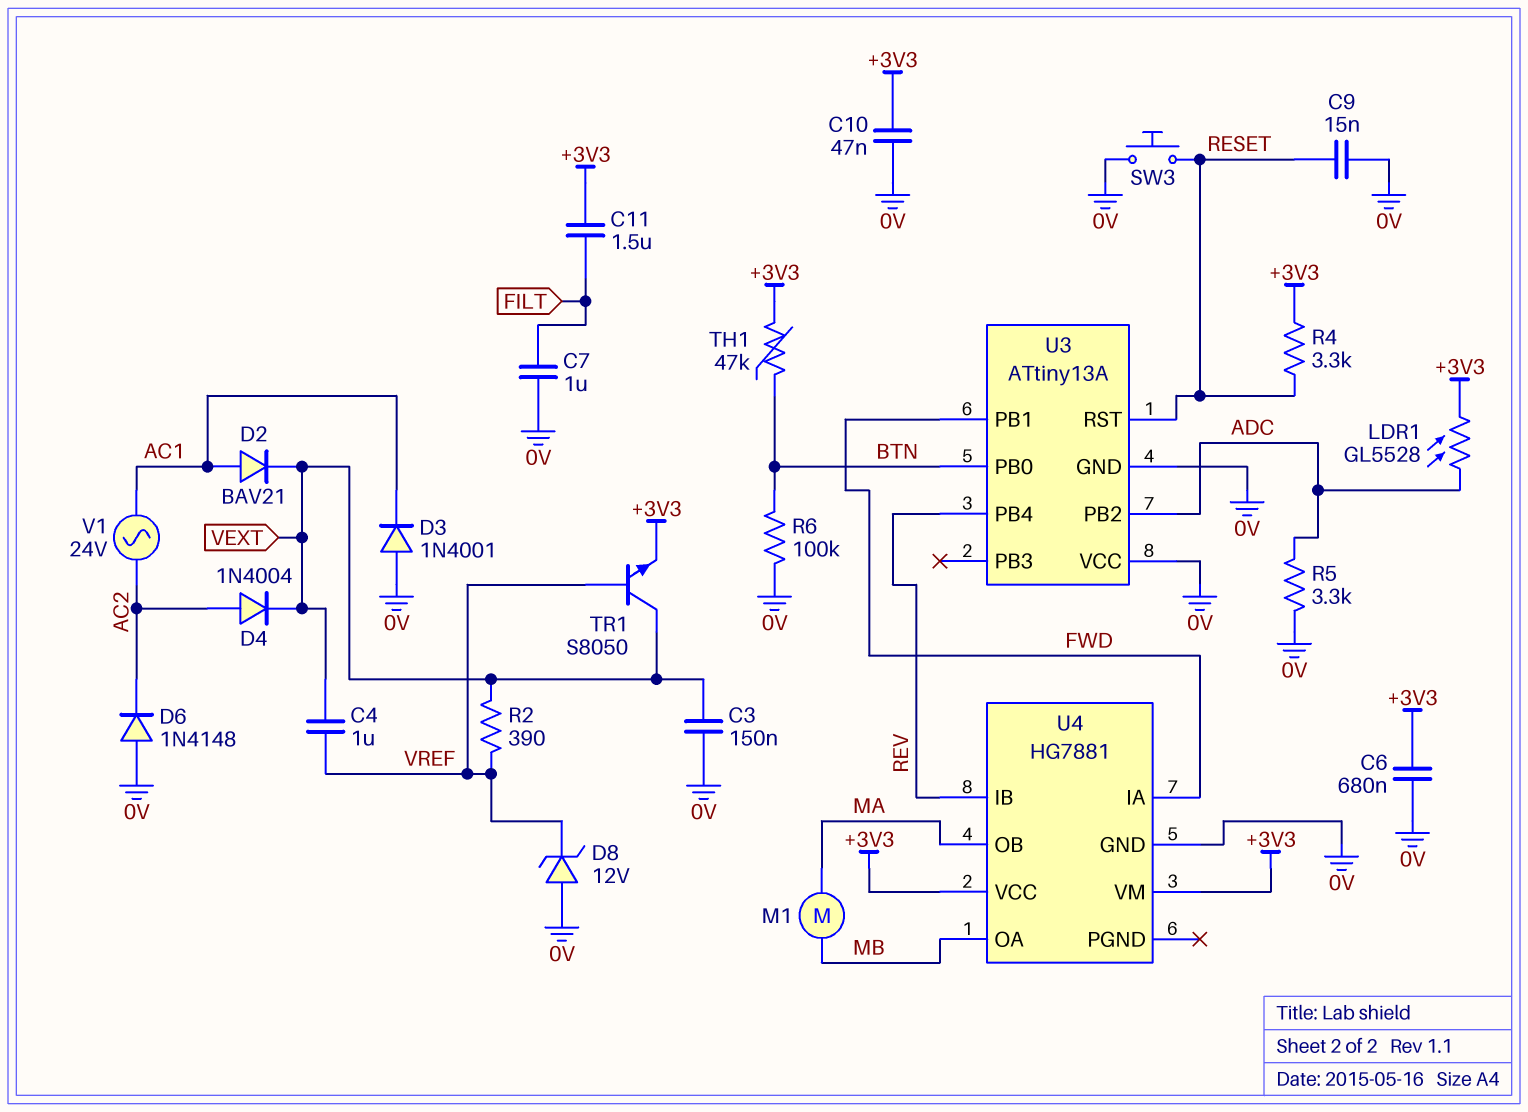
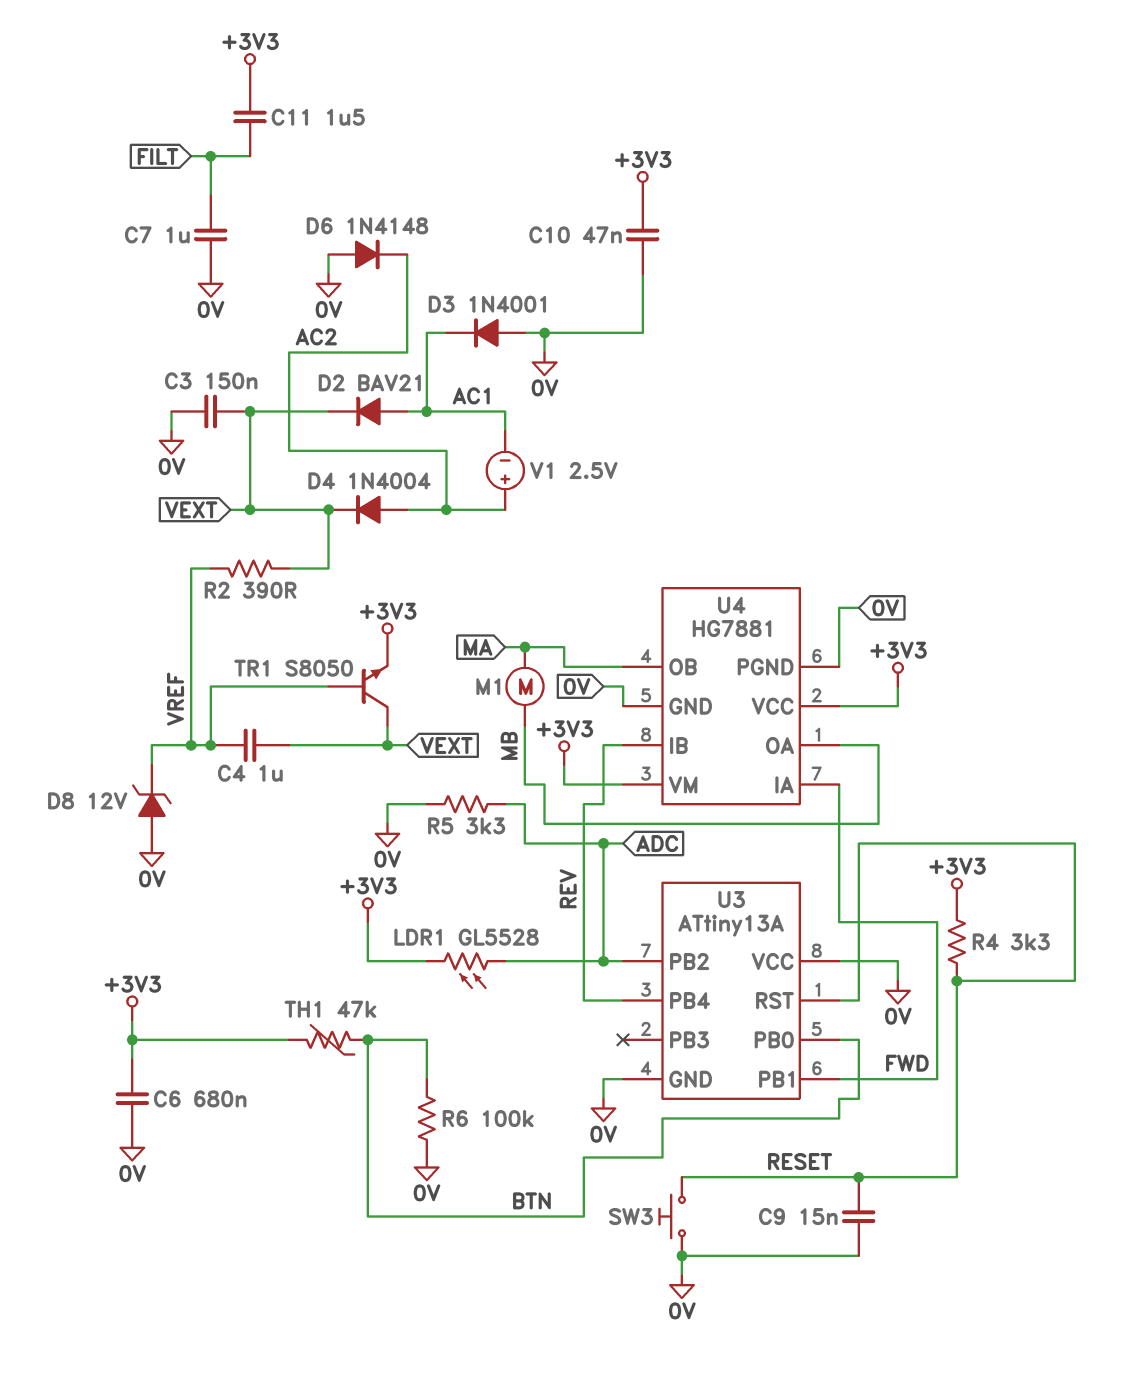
U4 pin PGND: none -> 0V
V1: AC 24V (AC1, AC2) -> 2.5V (plus AC2, minus AC1)

